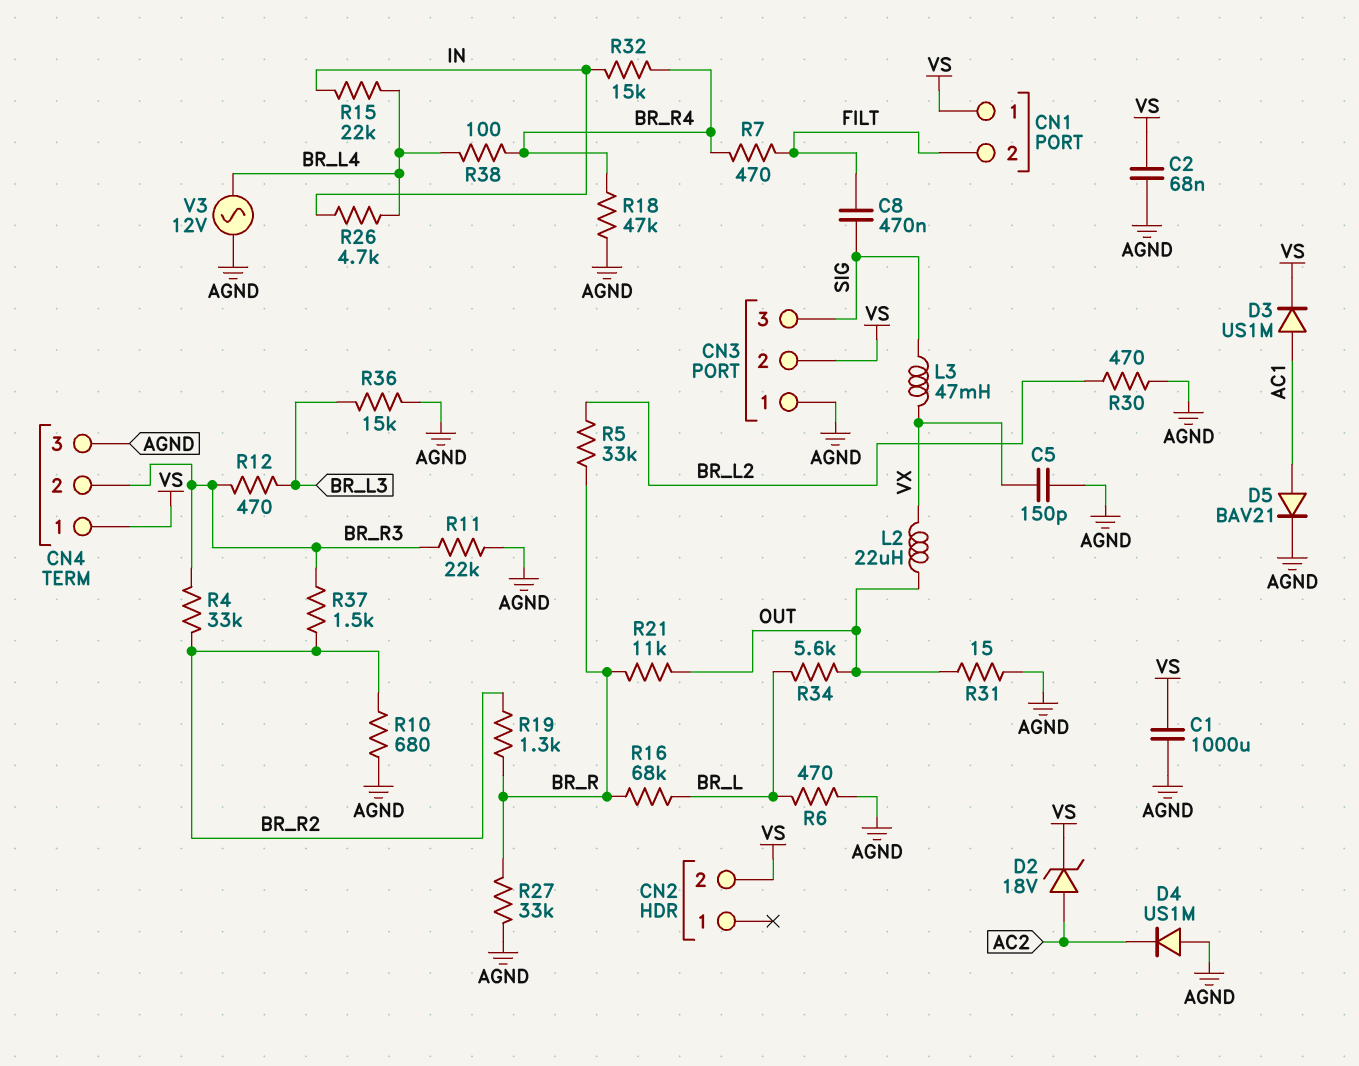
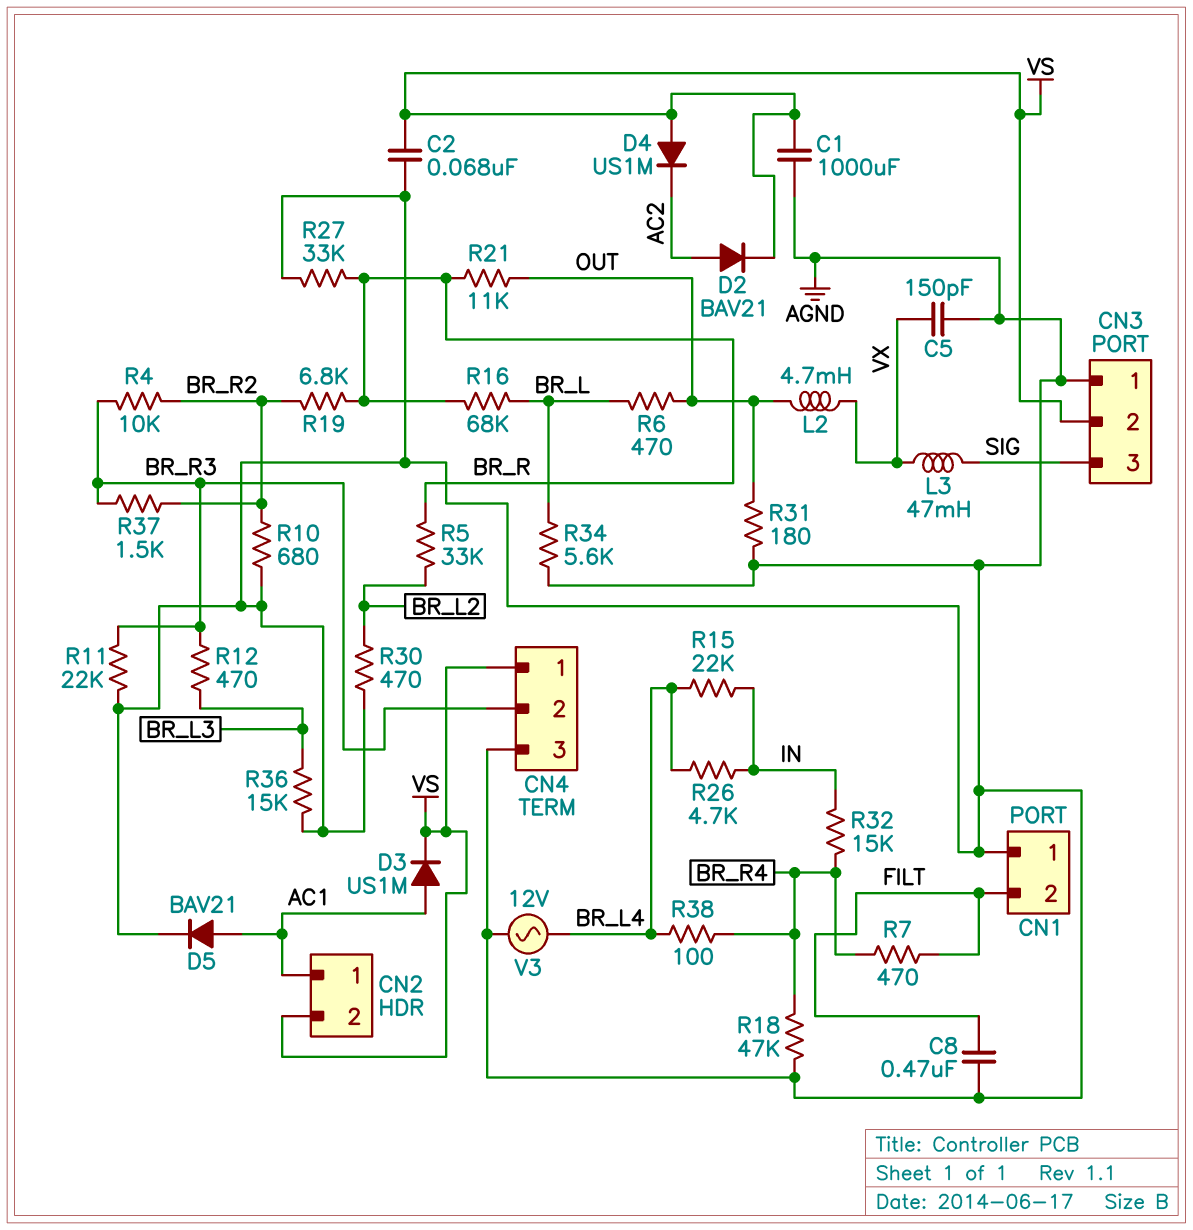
C8: 470nF (FILT, SIG) -> 470nF (AGND, FILT)
CN1 pin 1: VS -> AGND
CN2 pin 1: none -> AC1
D2: zener 18V (A AC2, K VS) -> diode BAV21 (A AC2, K VS)
D4: diode US1M (A AGND, K AC2) -> diode US1M (A VS, K AC2)
L2: 22uH (OUT, VX) -> 4.7mH (OUT, VX)
R4: 33k (BR_R2, BR_R3) -> 10k (BR_R2, BR_R3)
R6: 470 (AGND, BR_L) -> 470 (BR_L, OUT)
R19: 1.3k (BR_R, BR_R2) -> 6.8k (BR_R, BR_R2)
R31: 15 (AGND, OUT) -> 180 (AGND, OUT)
R34: 5.6k (BR_L, OUT) -> 5.6k (AGND, BR_L)

